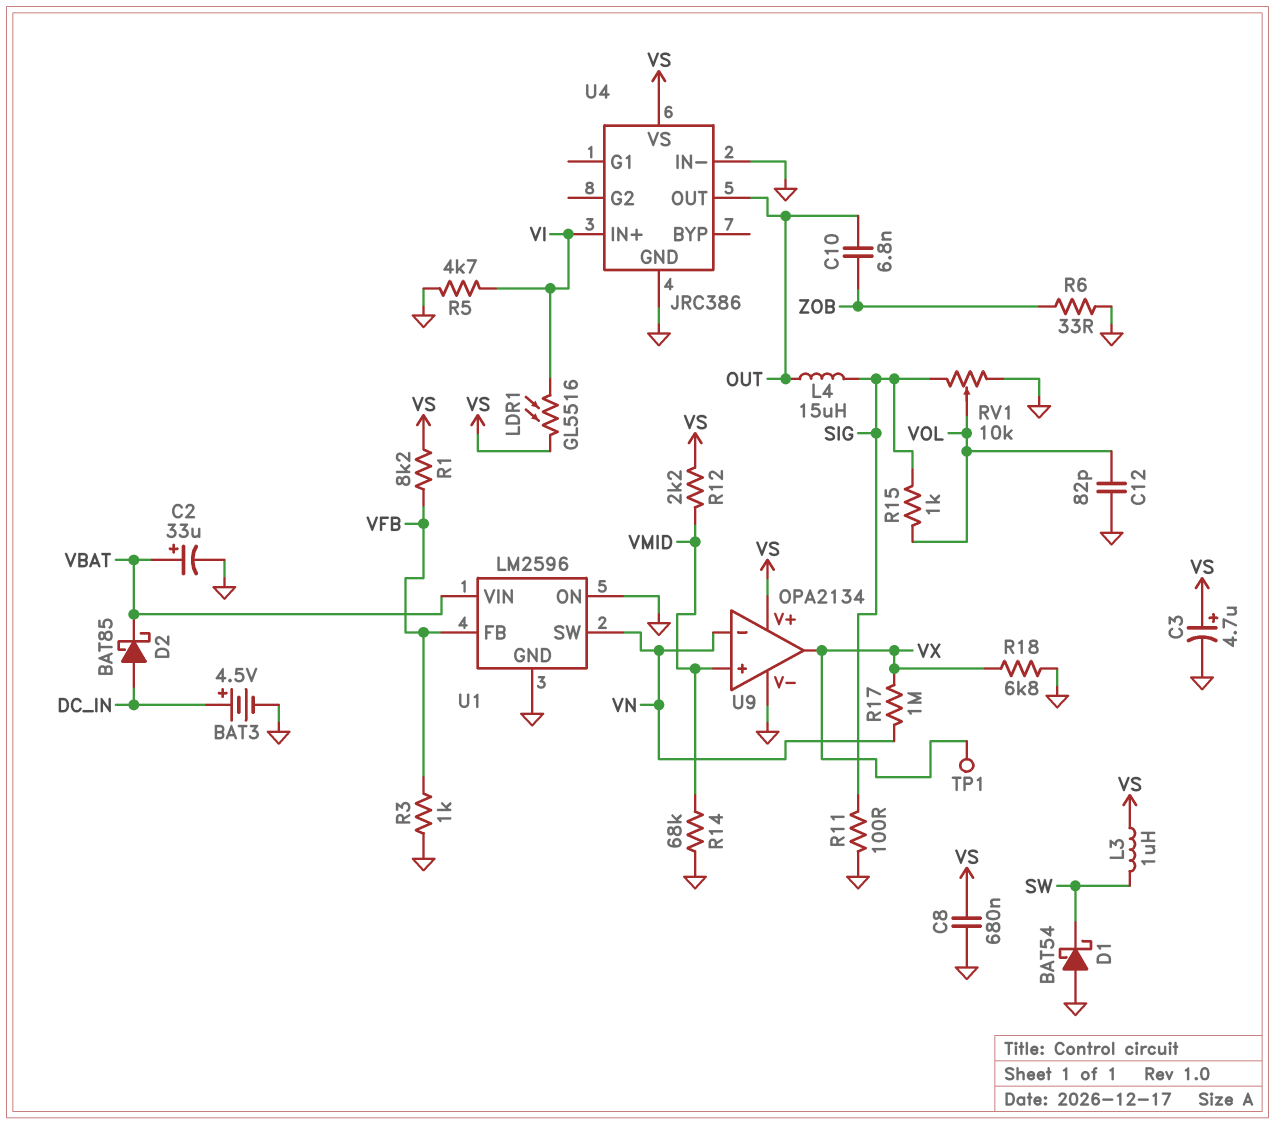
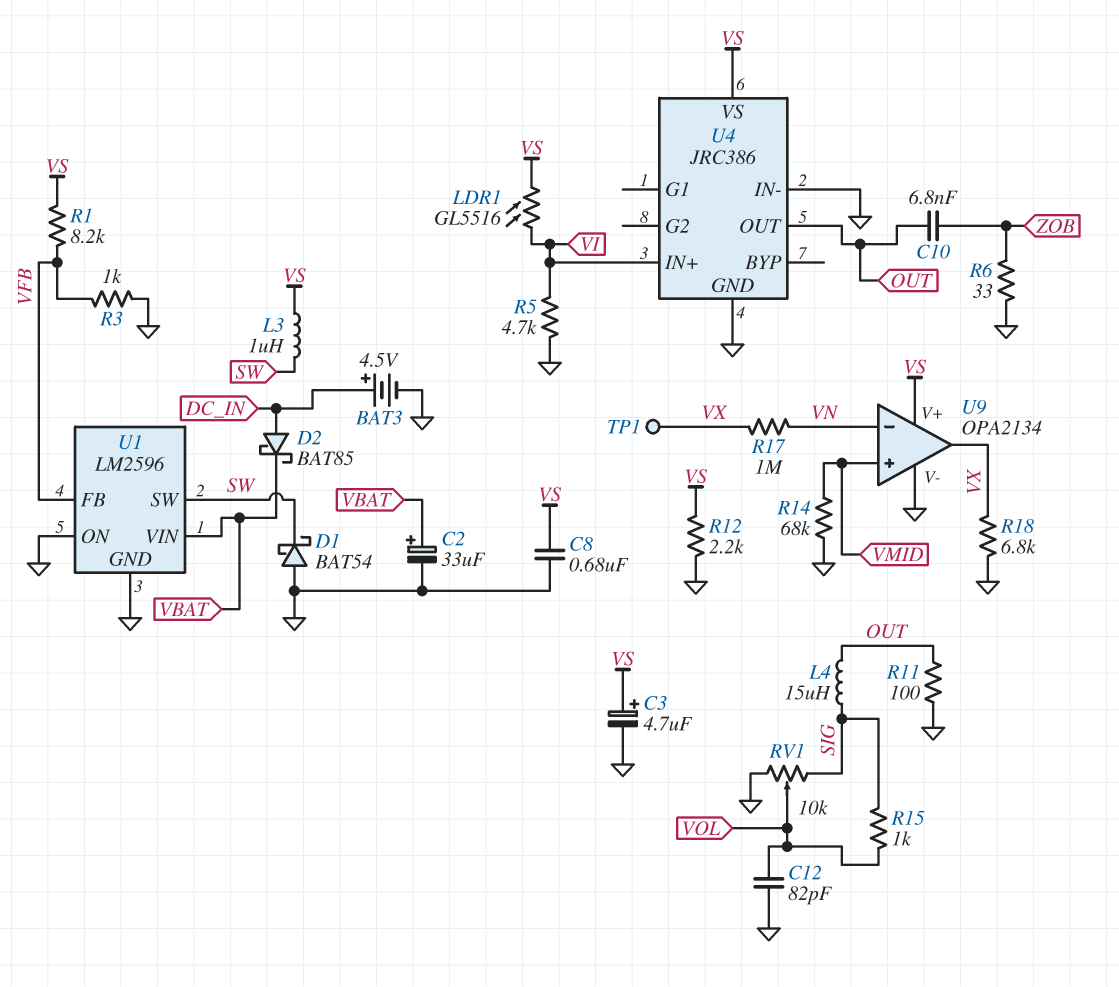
R11: 100 (GND, SIG) -> 100 (GND, OUT)
R12: 2.2k (VMID, VS) -> 2.2k (GND, VS)
U1 pin SW: VN -> SW

